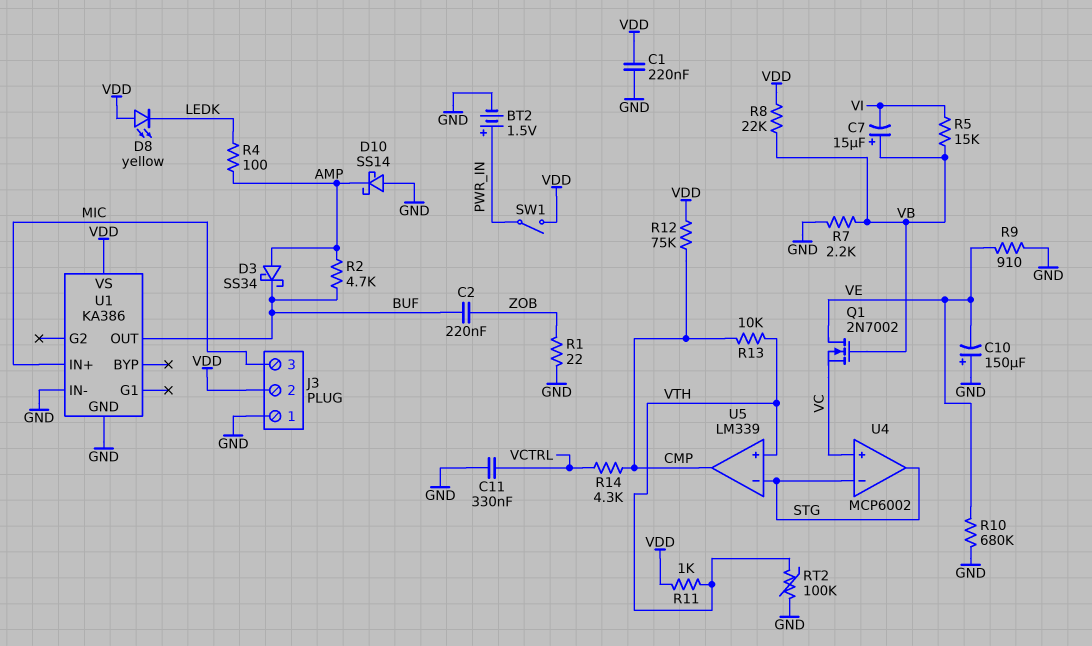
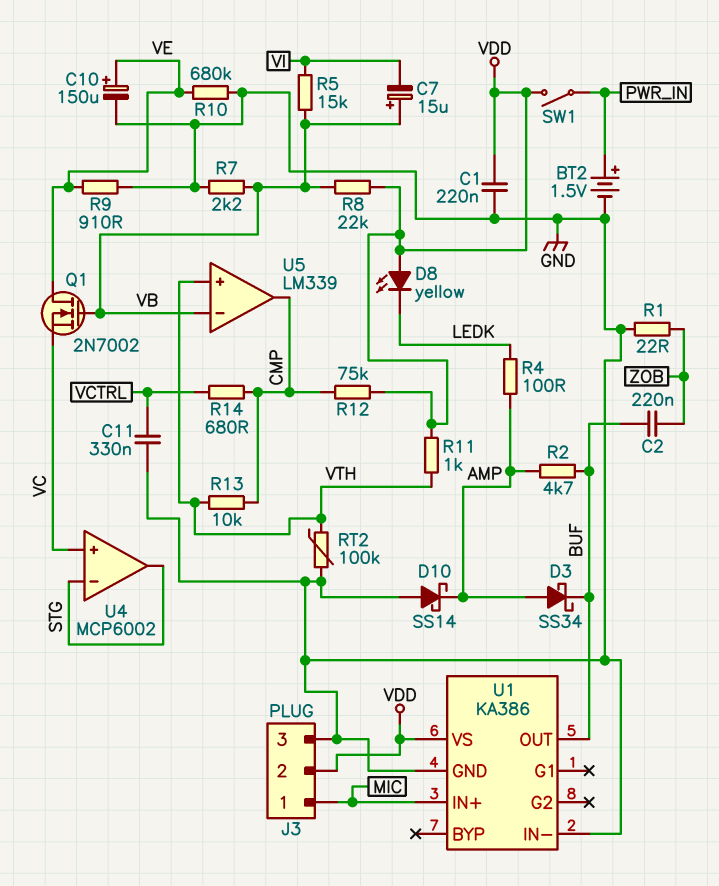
C10: 150uF (plus GND, minus VE) -> 150uF (plus VE, minus GND)
J3 pin 1: GND -> MIC
J3 pin 3: MIC -> GND
R14: 4.3k (CMP, VCTRL) -> 680 (CMP, VCTRL)
U5 pin in-: STG -> VB

